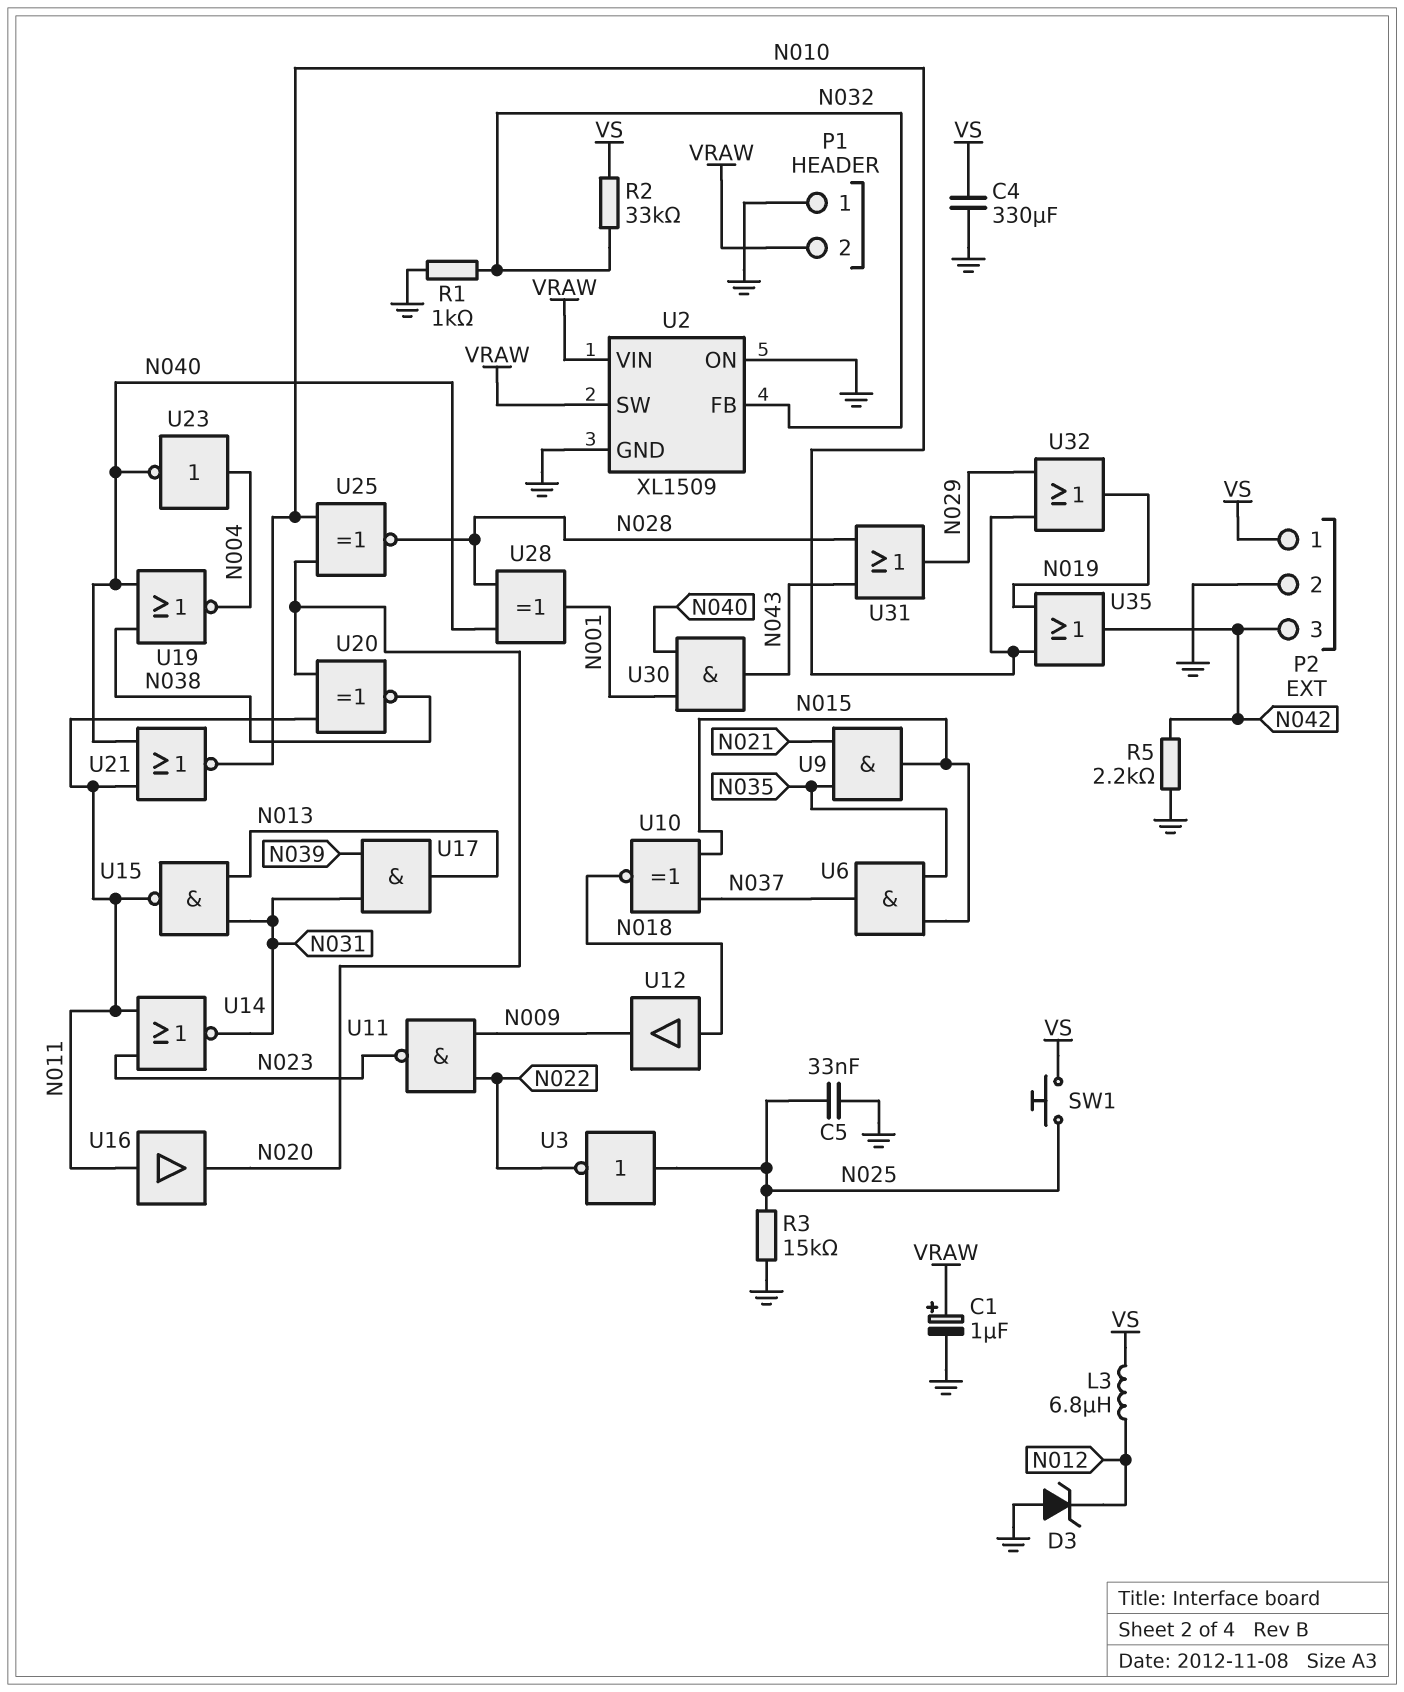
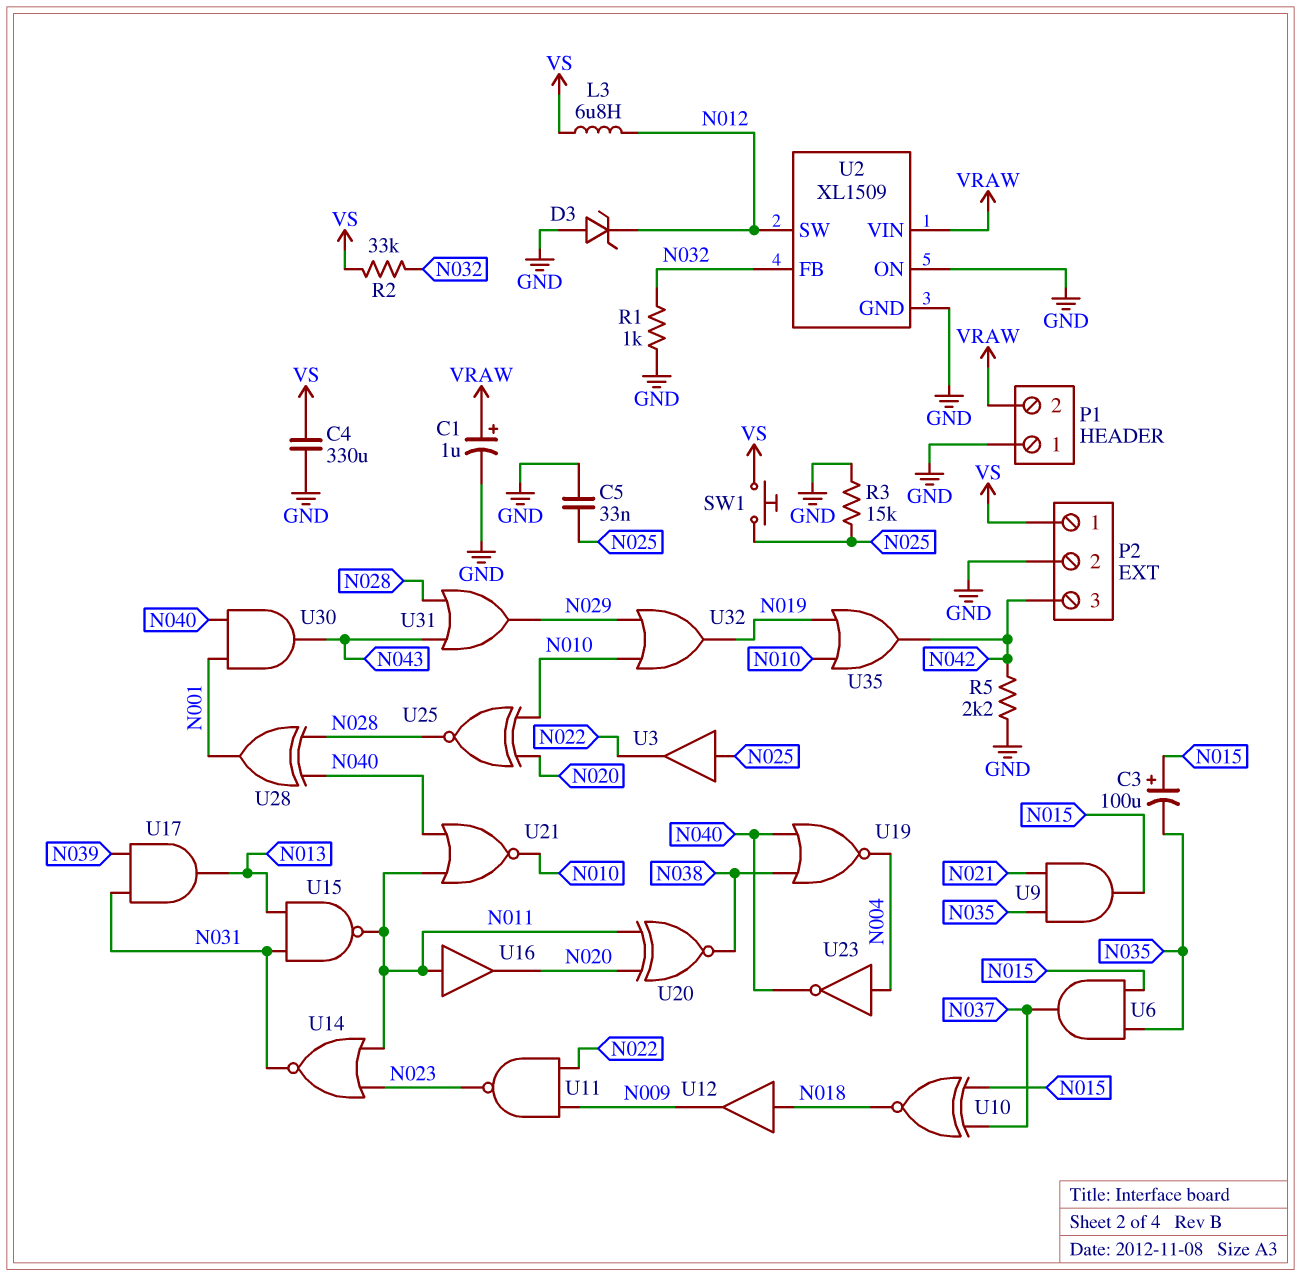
C3: none -> 100uF (plus N015, minus N035)
U2 pin SW: VRAW -> N012
U3: NOT (in N025, out N022) -> buffer (in N025, out N022)

